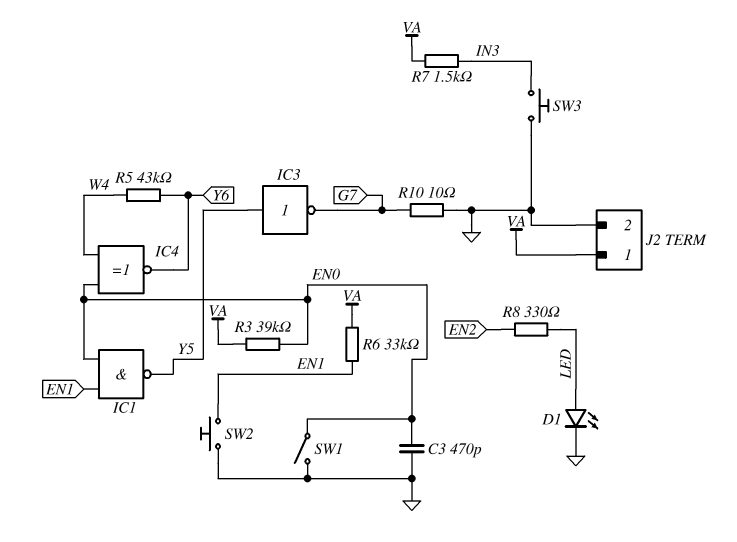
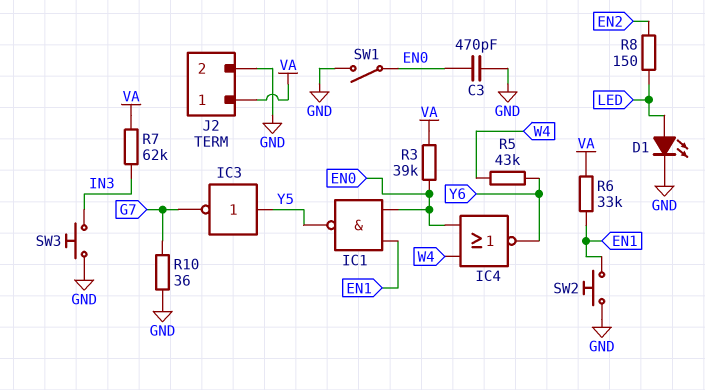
IC4: XNOR (in EN0, in W4, out Y6) -> NOR (in EN0, in W4, out Y6)
R7: 1.5k (IN3, VA) -> 62k (IN3, VA)
R8: 330 (EN2, LED) -> 150 (EN2, LED)
R10: 10 (G7, GND) -> 36 (G7, GND)

